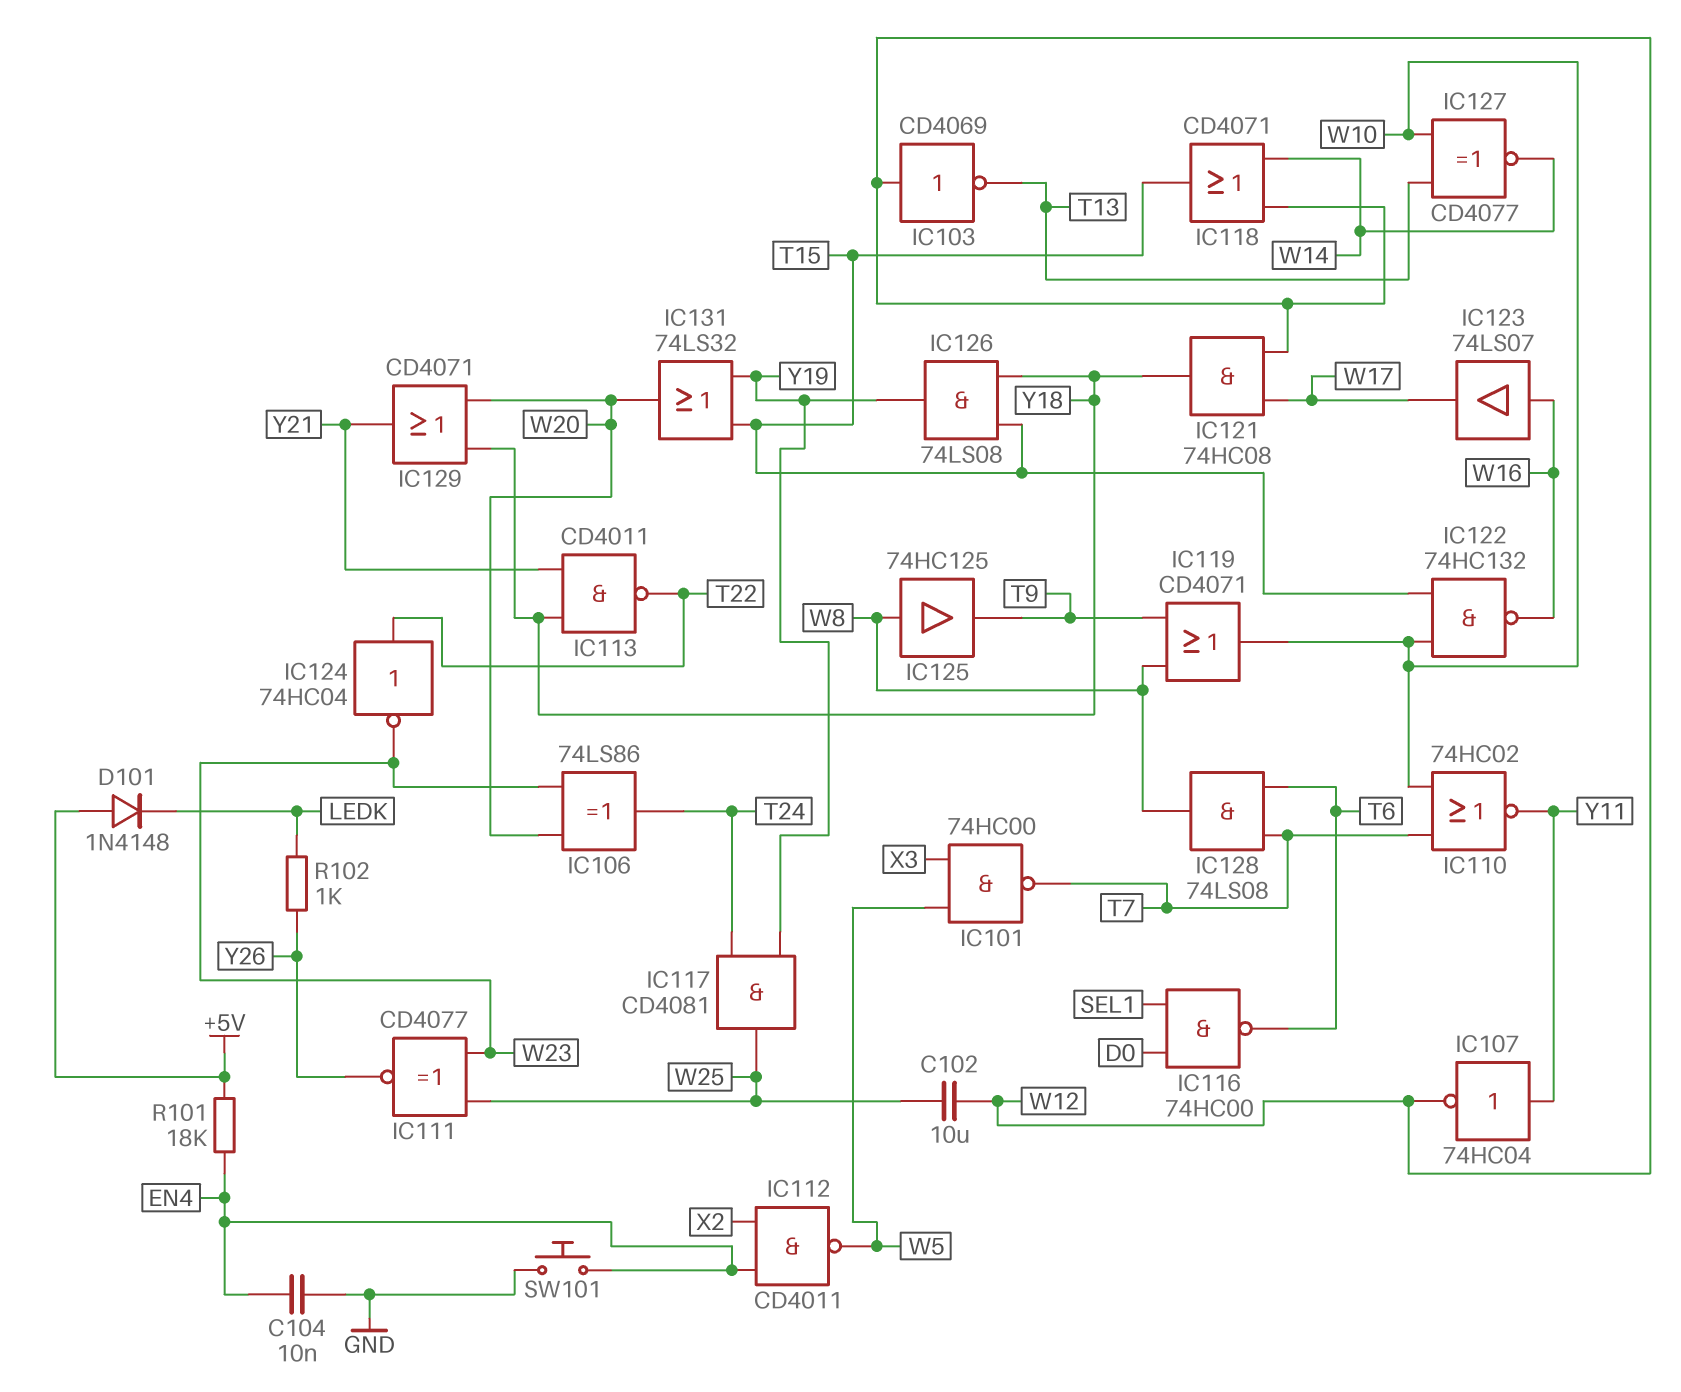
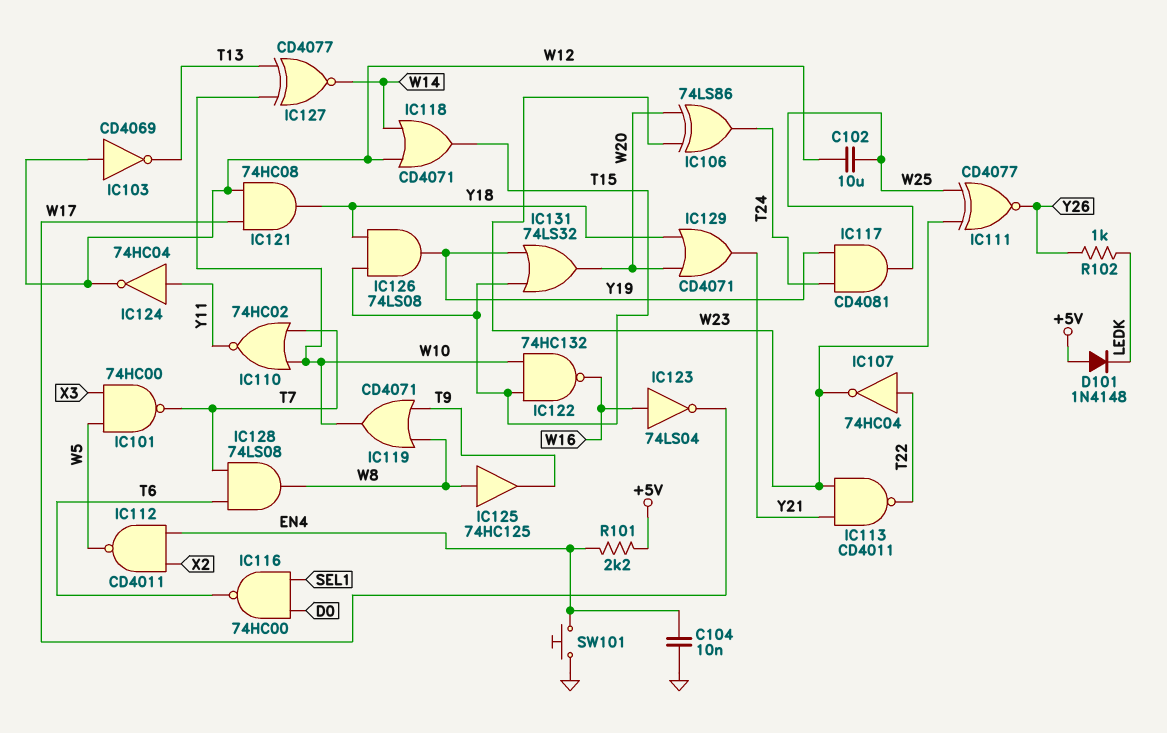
IC107: NOT 74HC04 (in Y11, out W12) -> NOT 74HC04 (in T22, out W23)
IC113: NAND CD4011 (in Y18, in Y21, out T22) -> NAND CD4011 (in W23, in Y21, out T22)
IC123: buffer 74LS07 (in W16, out W17) -> NOT 74LS04 (in W16, out W17)
IC124: NOT 74HC04 (in T22, out W23) -> NOT 74HC04 (in Y11, out W12)
R101: 18k (+5V, EN4) -> 2.2k (+5V, EN4)

